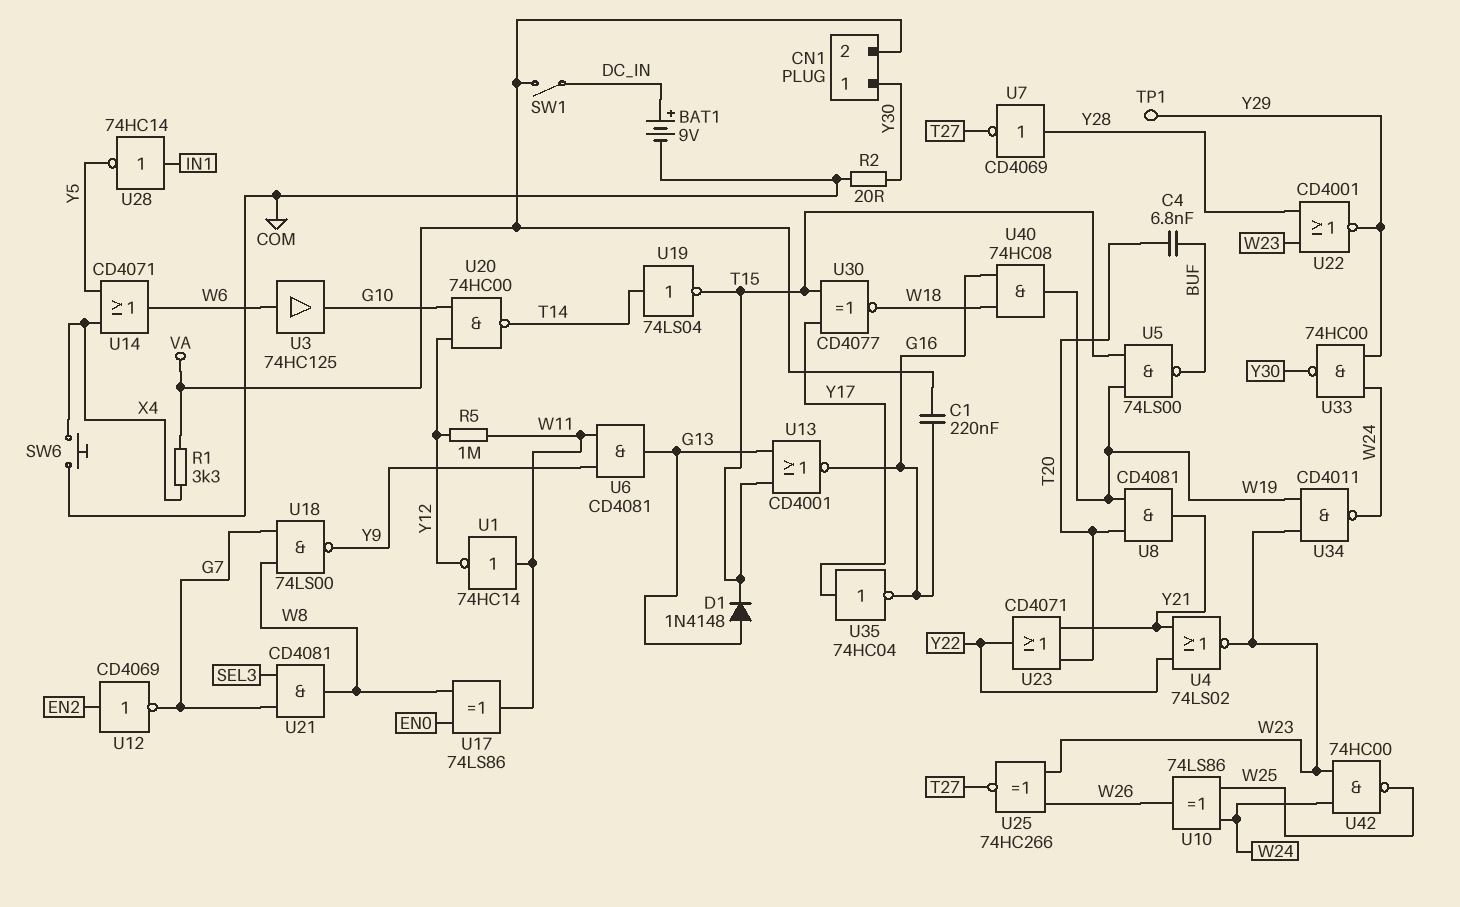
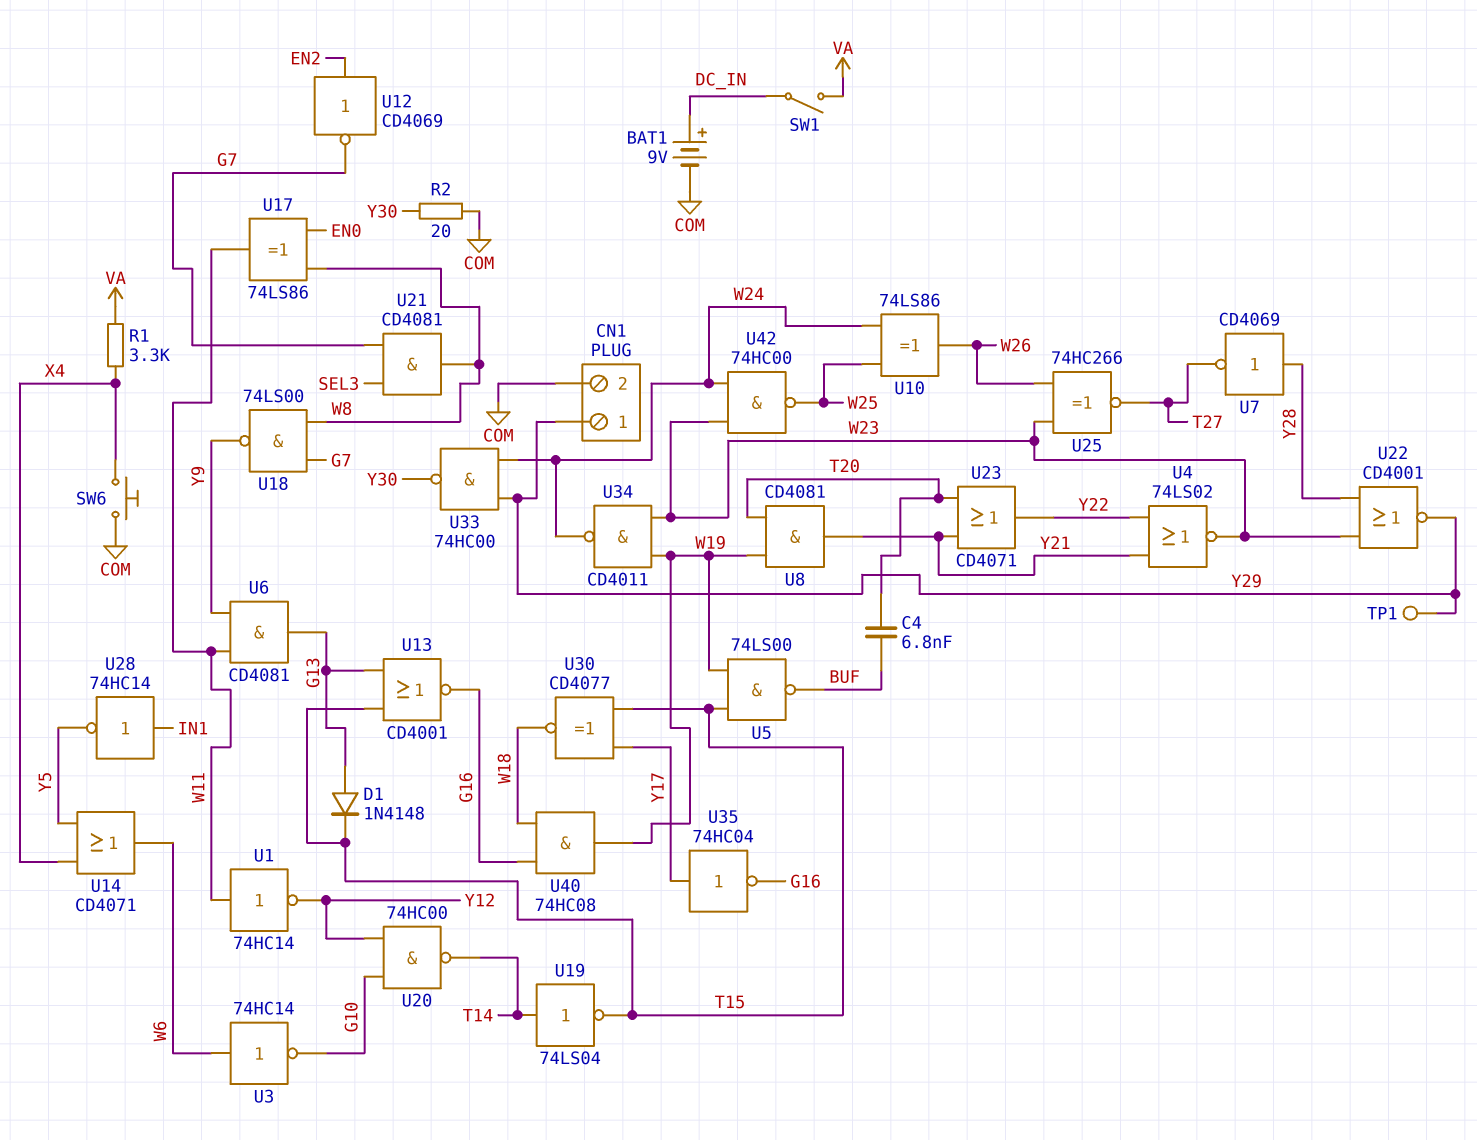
C1: 220nF (G16, VA) -> none
CN1 pin 1: Y30 -> Y29
CN1 pin 2: VA -> COM
R5: 1M (W11, Y12) -> none
U3: buffer 74HC125 (in W6, out G10) -> NOT 74HC14 (in W6, out G10)

